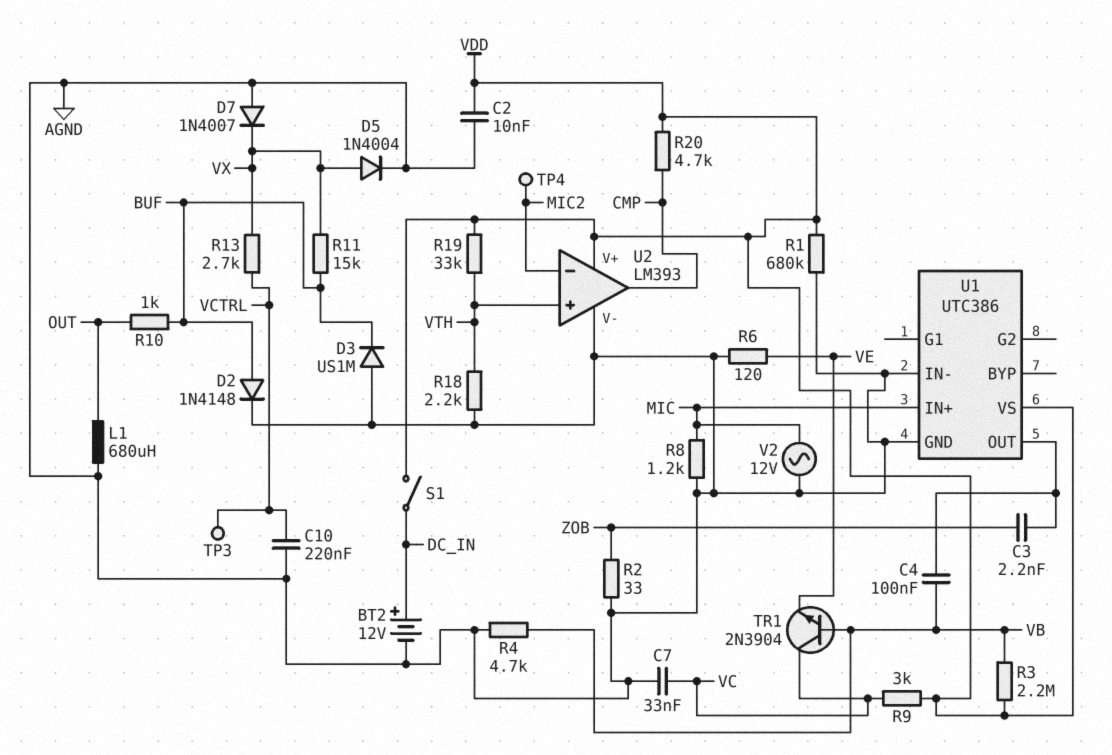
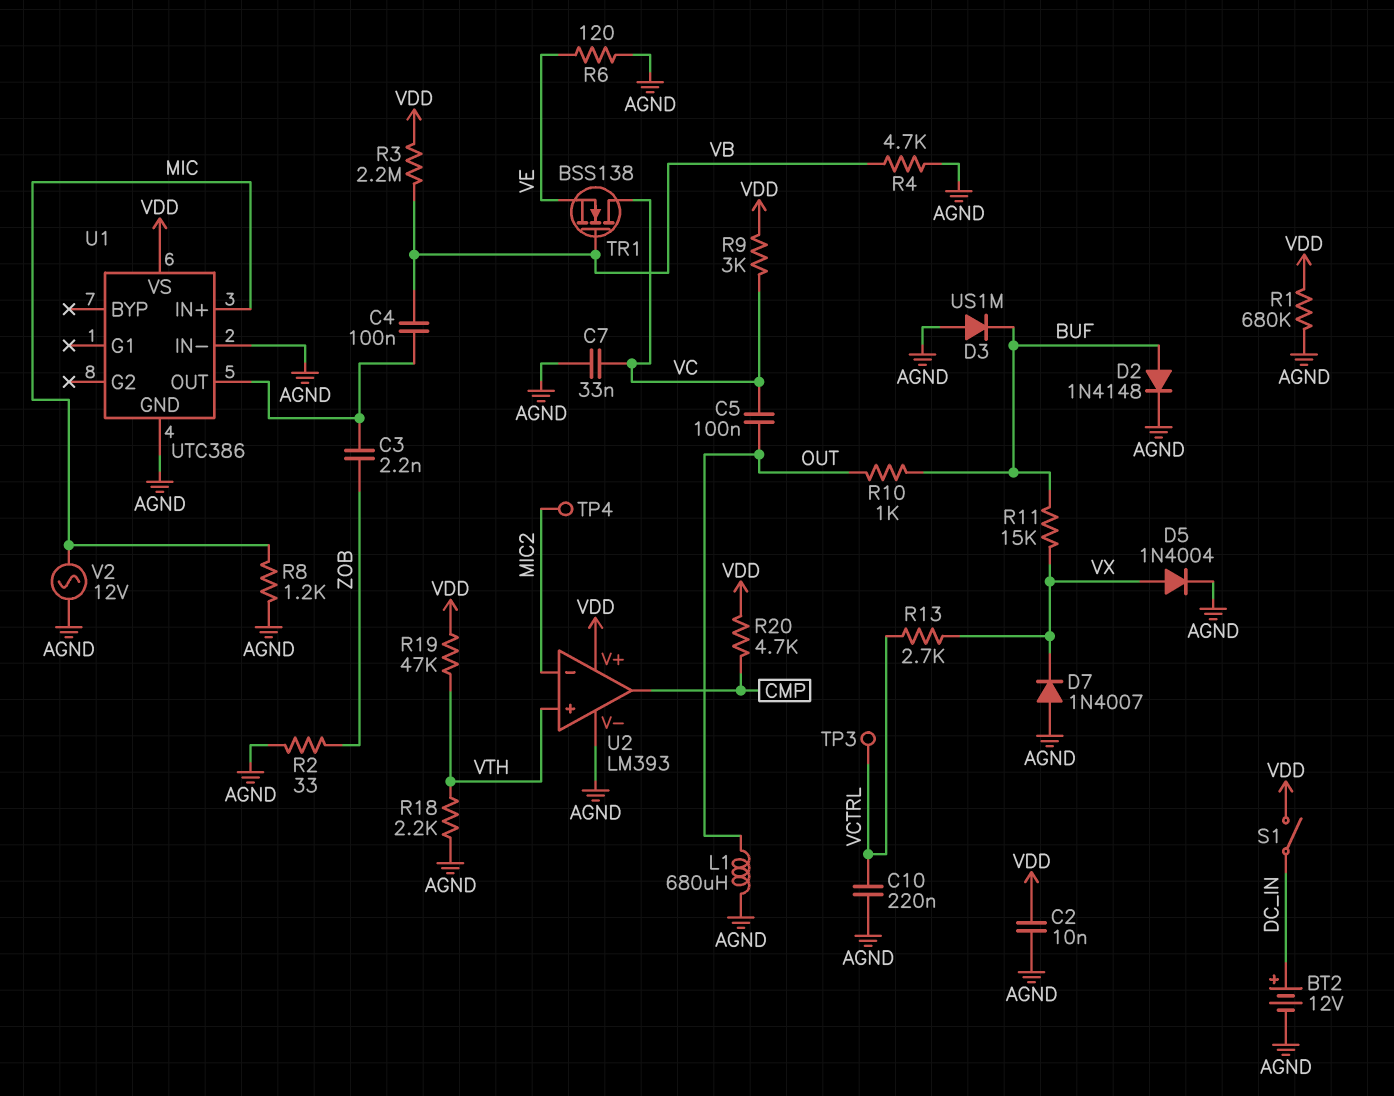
C5: none -> 100nF (OUT, VC)
R19: 33k (VDD, VTH) -> 47k (VDD, VTH)
TR1: NPN 2N3904 (B VB, C VC, E VE) -> NMOS BSS138 (G VB, D VC, S VE)

